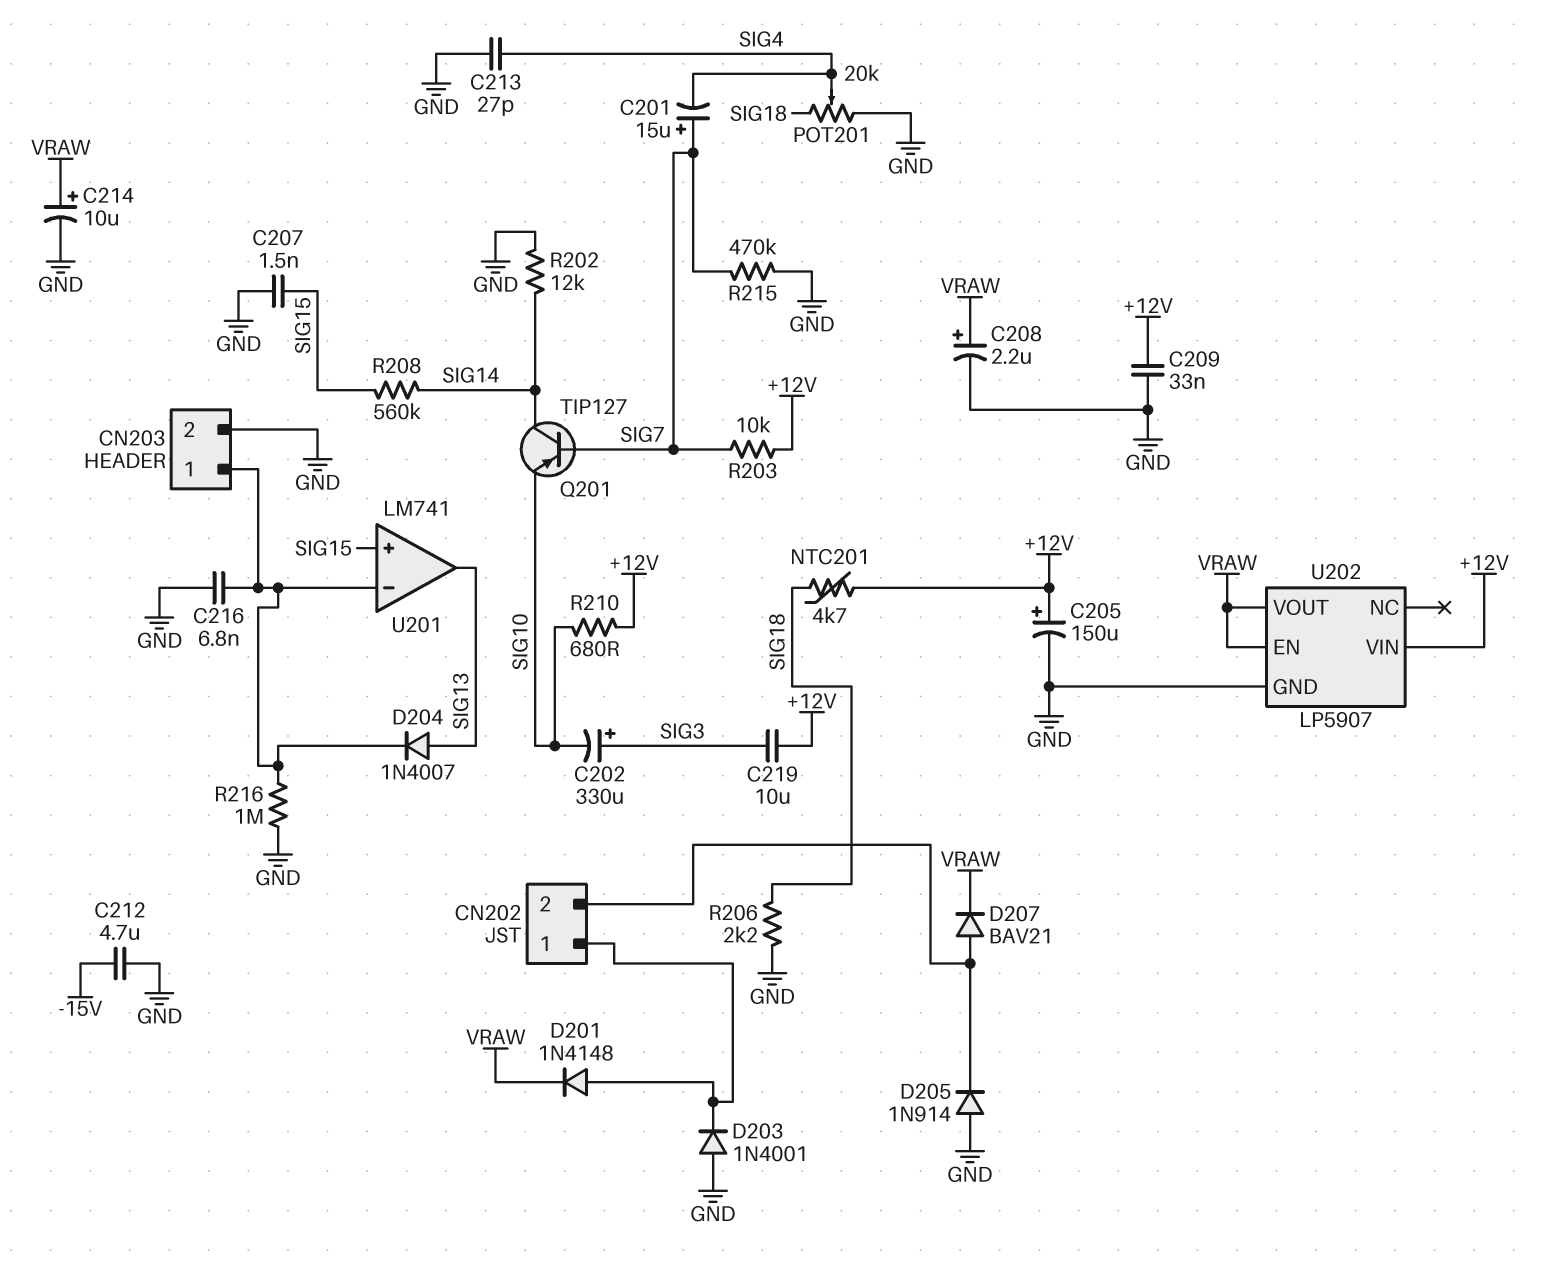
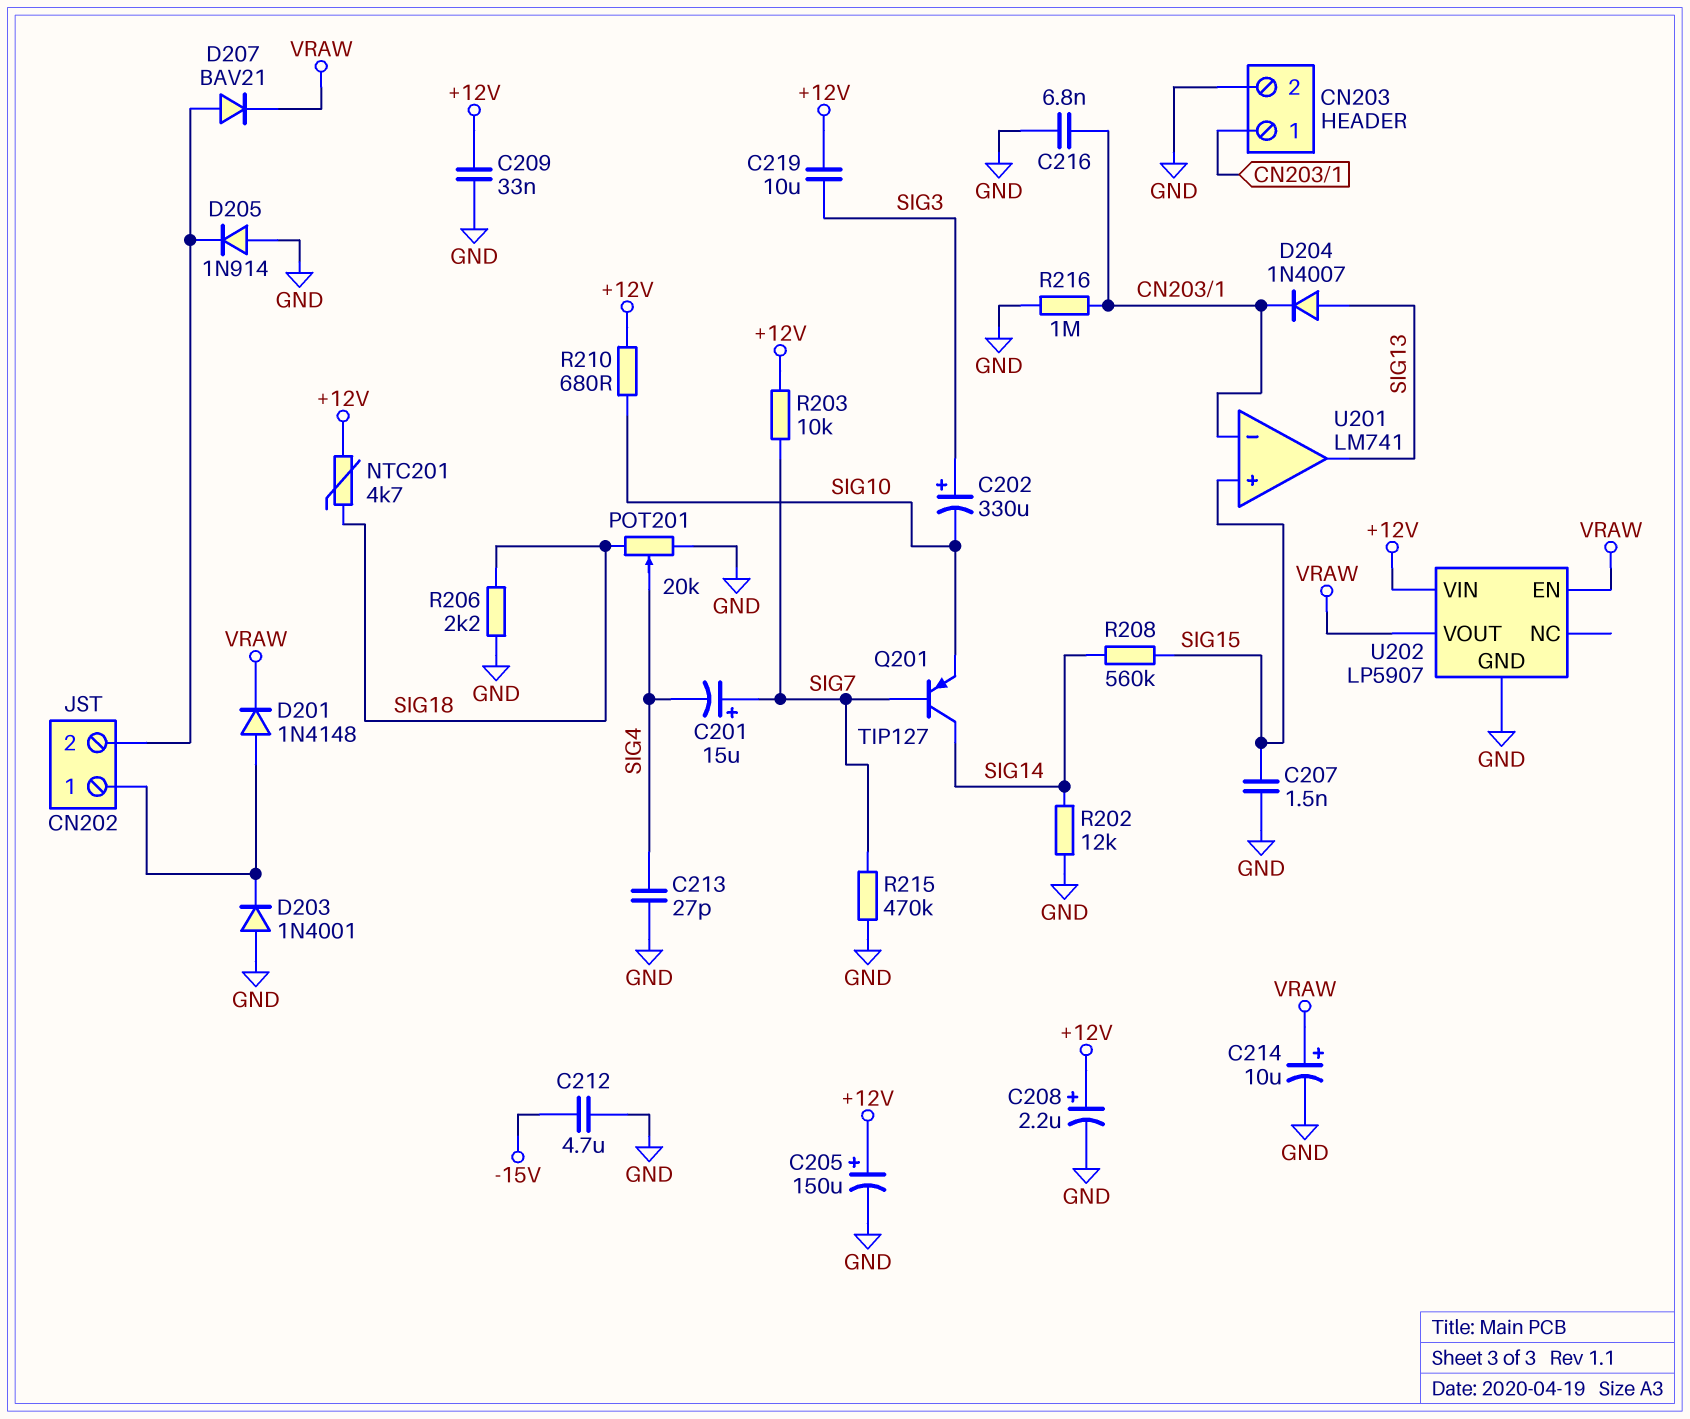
C208: 2.2uF (plus VRAW, minus GND) -> 2.2uF (plus +12V, minus GND)

